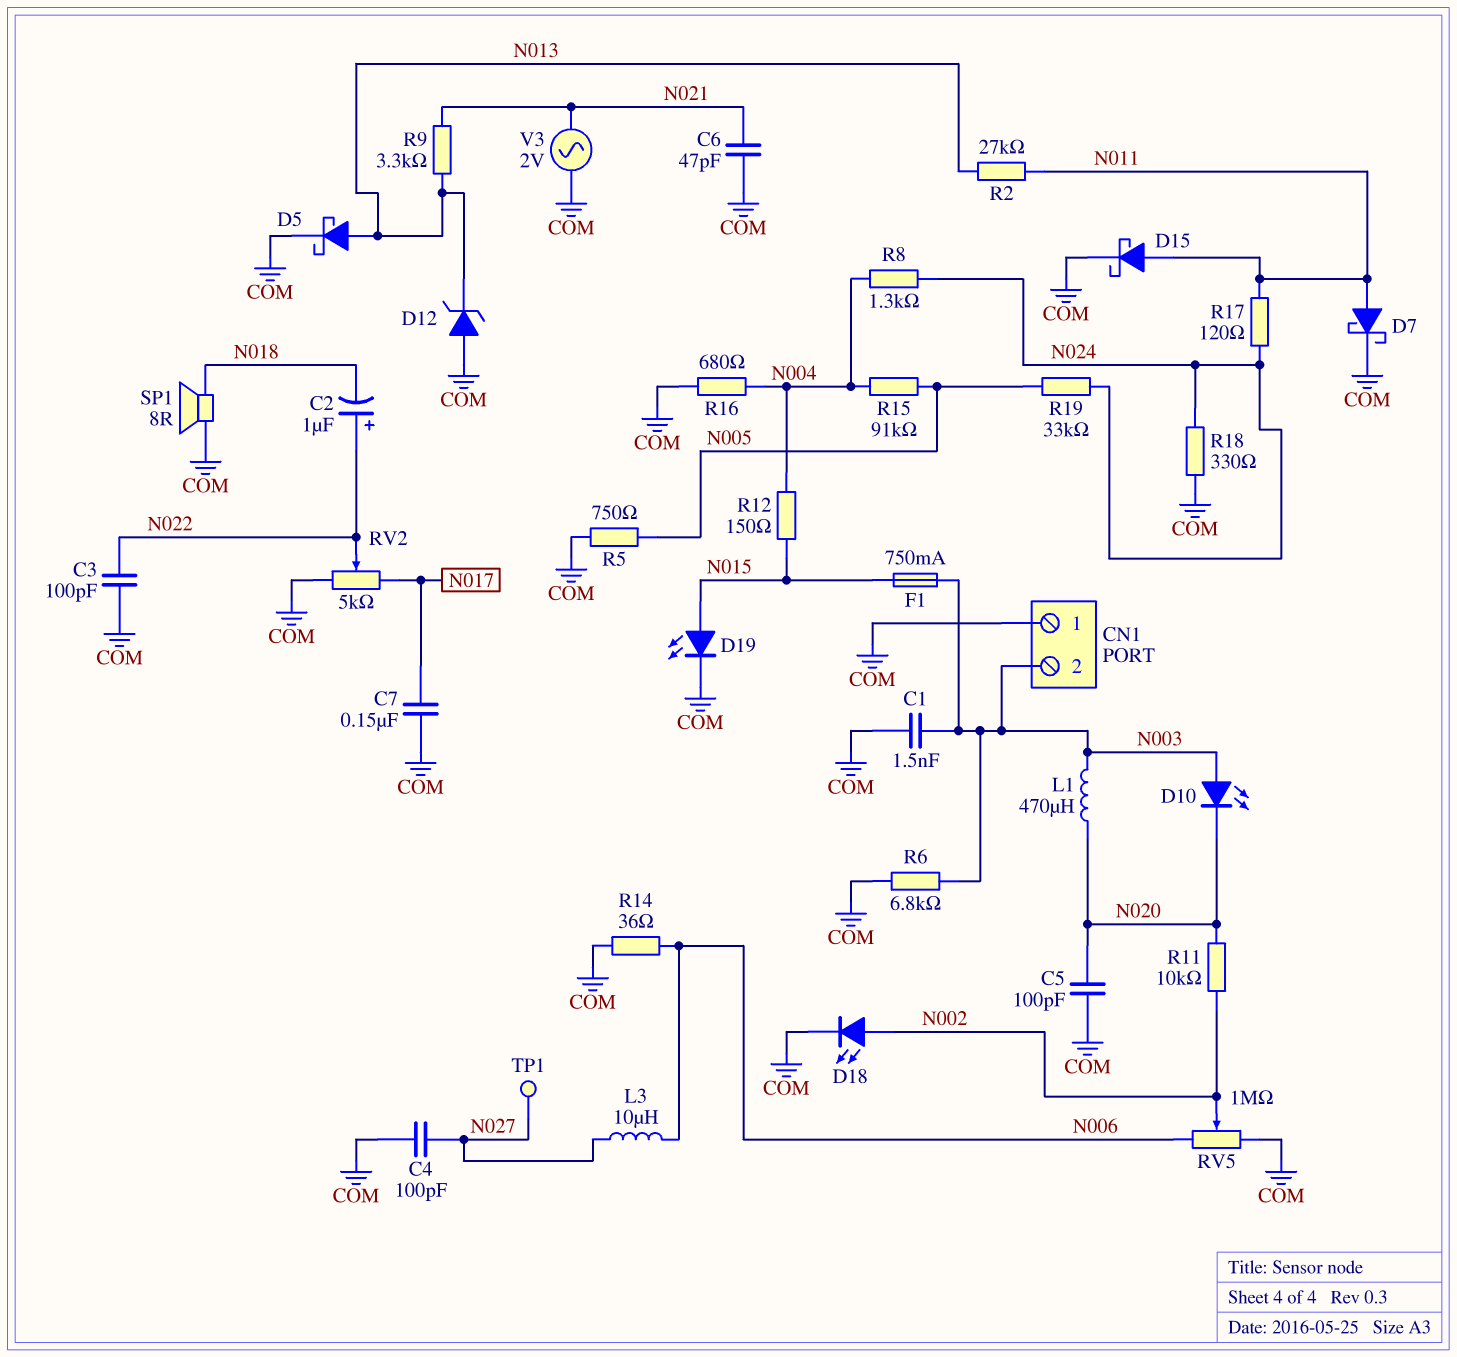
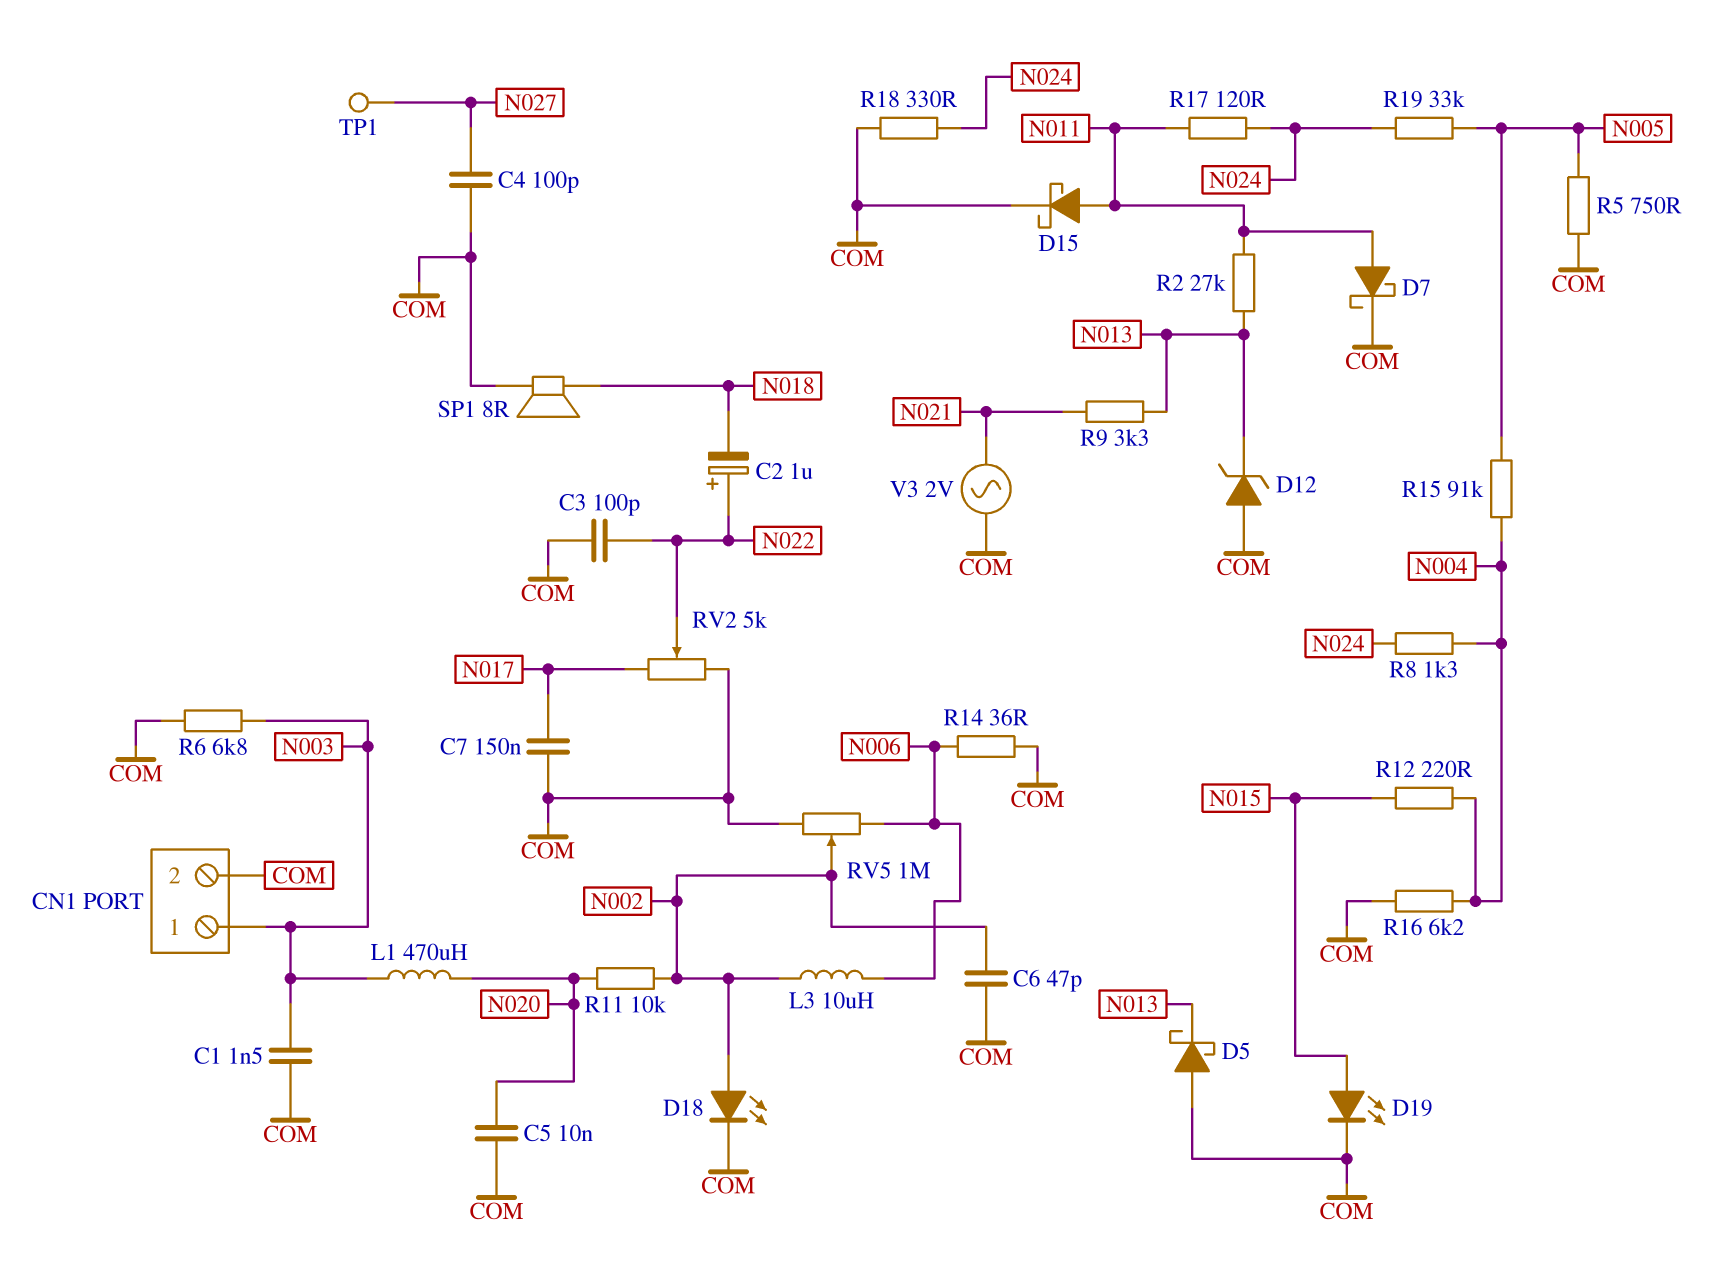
C5: 100pF (COM, N020) -> 10nF (COM, N020)
C6: 47pF (COM, N021) -> 47pF (COM, N002)
CN1 pin 1: COM -> N003
CN1 pin 2: N003 -> COM
D5: schottky (A N013, K COM) -> schottky (A COM, K N013)
D10: LED (A N003, K N020) -> none
F1: 750mA (N003, N015) -> none
L3: 10uH (N006, N027) -> 10uH (N002, N006)
R12: 150 (N004, N015) -> 220 (N004, N015)
R16: 680 (COM, N004) -> 6.2k (COM, N004)

